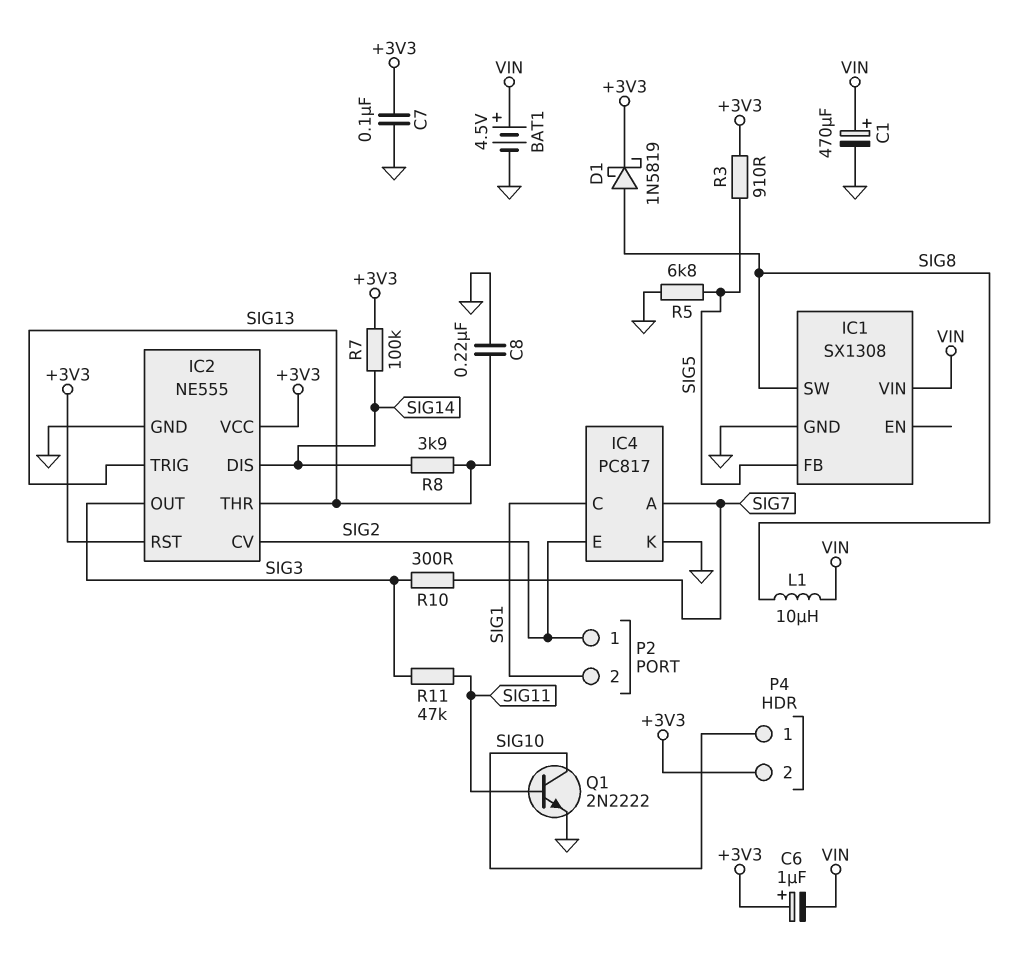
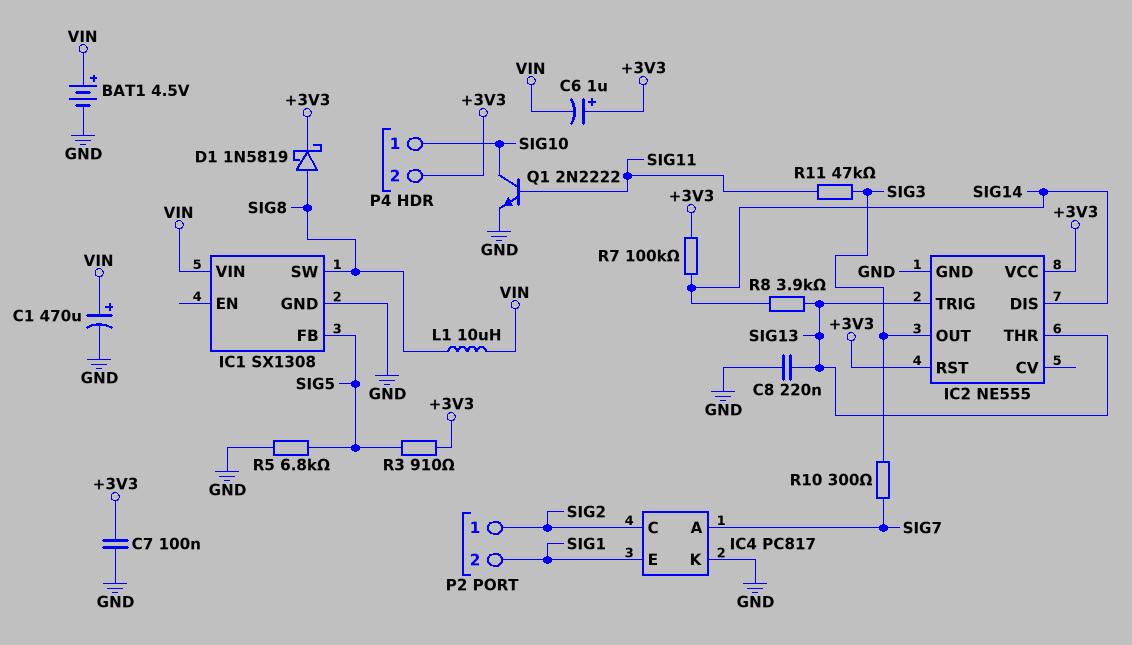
IC2 pin CV: SIG2 -> none
IC4 pin C: SIG1 -> SIG2
IC4 pin E: SIG2 -> SIG1

